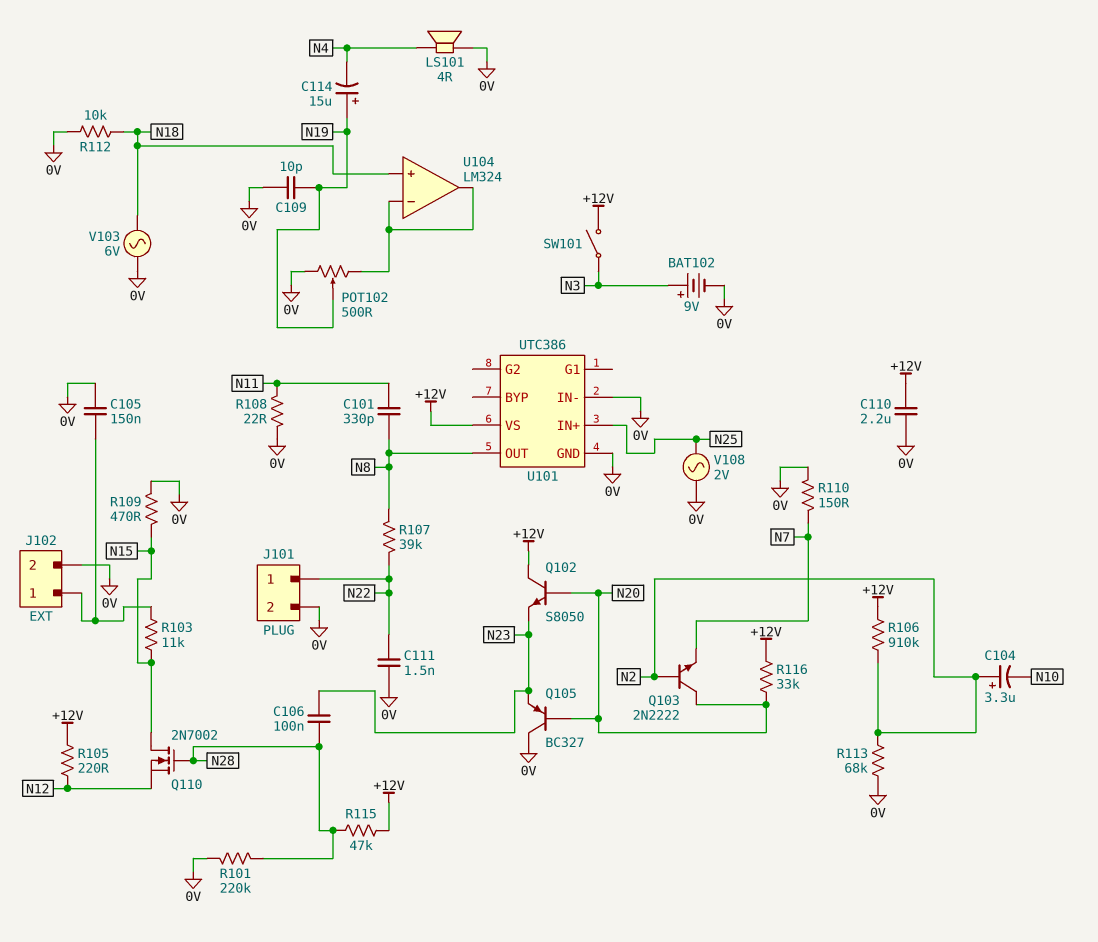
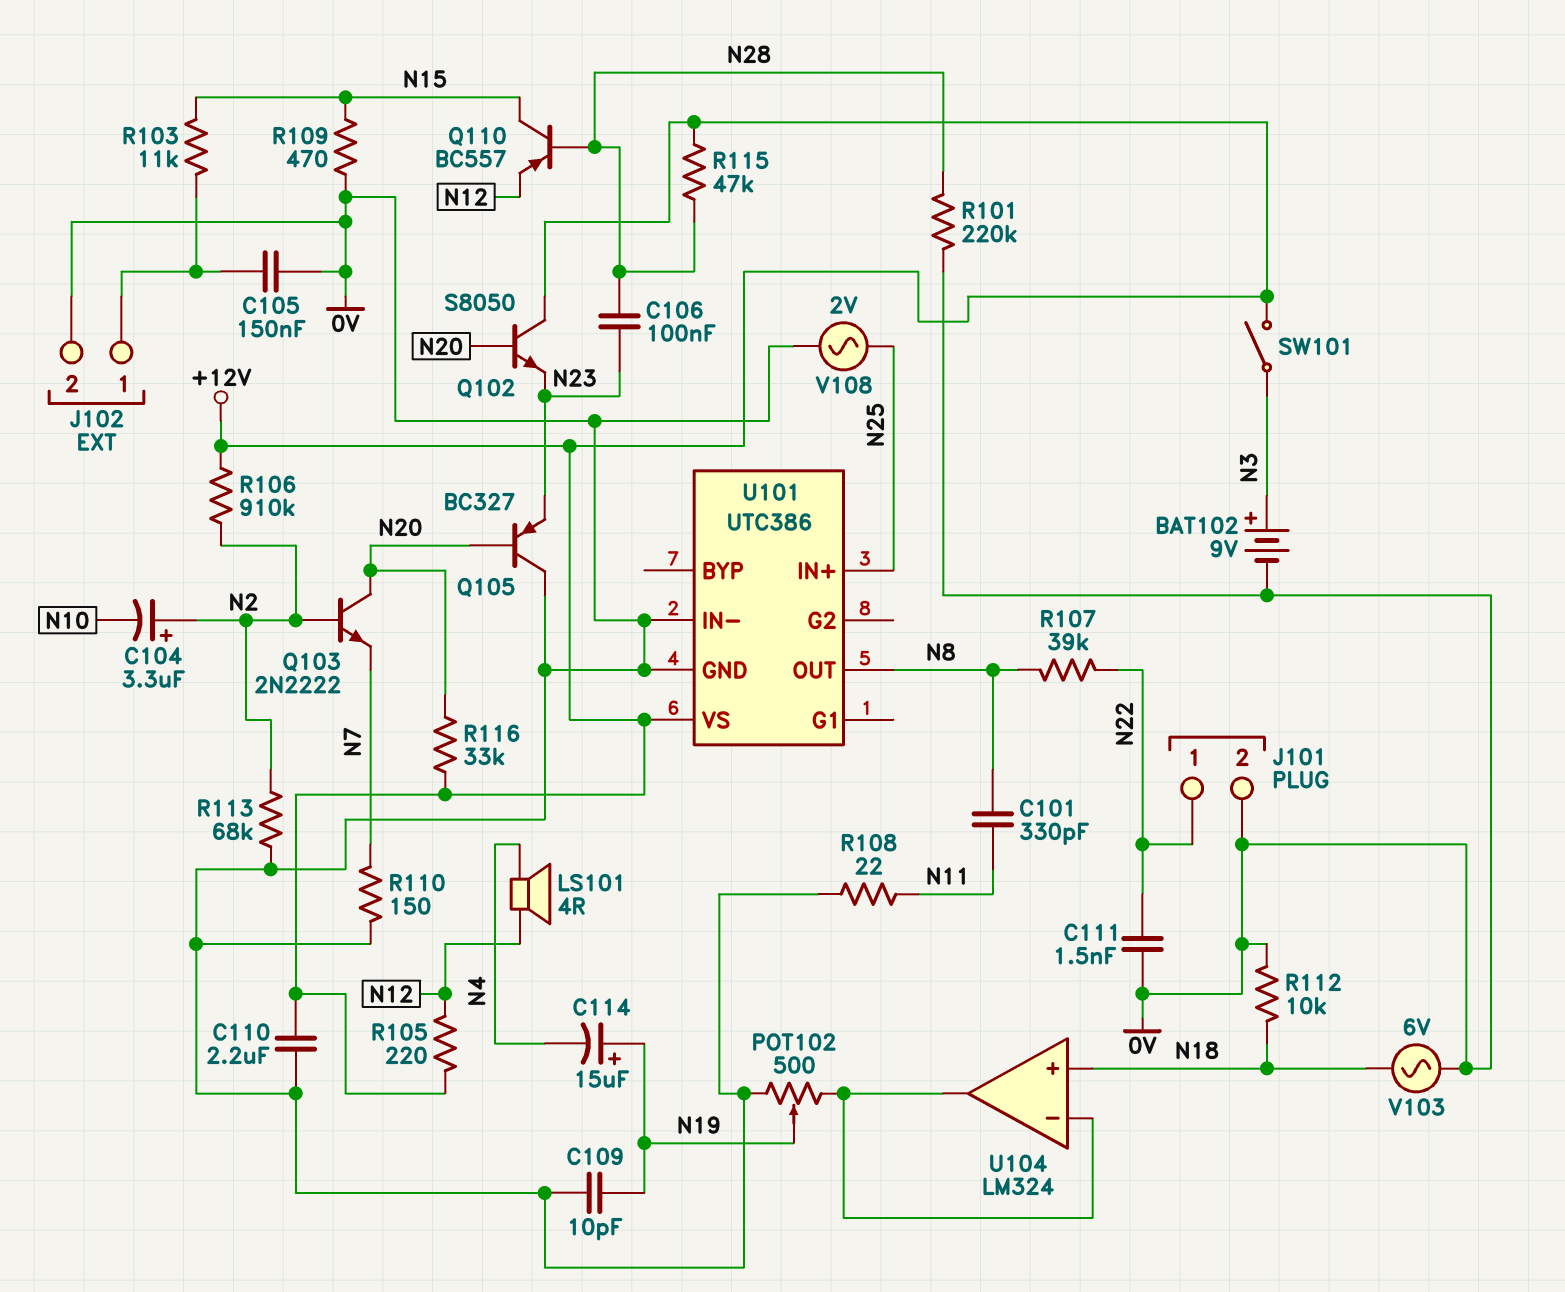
LS101: speaker 4R (0V, N4) -> speaker 4R (N4, N12)
Q110: NMOS 2N7002 (G N28, D N15, S N12) -> PNP BC557 (B N28, C N15, E N12)

